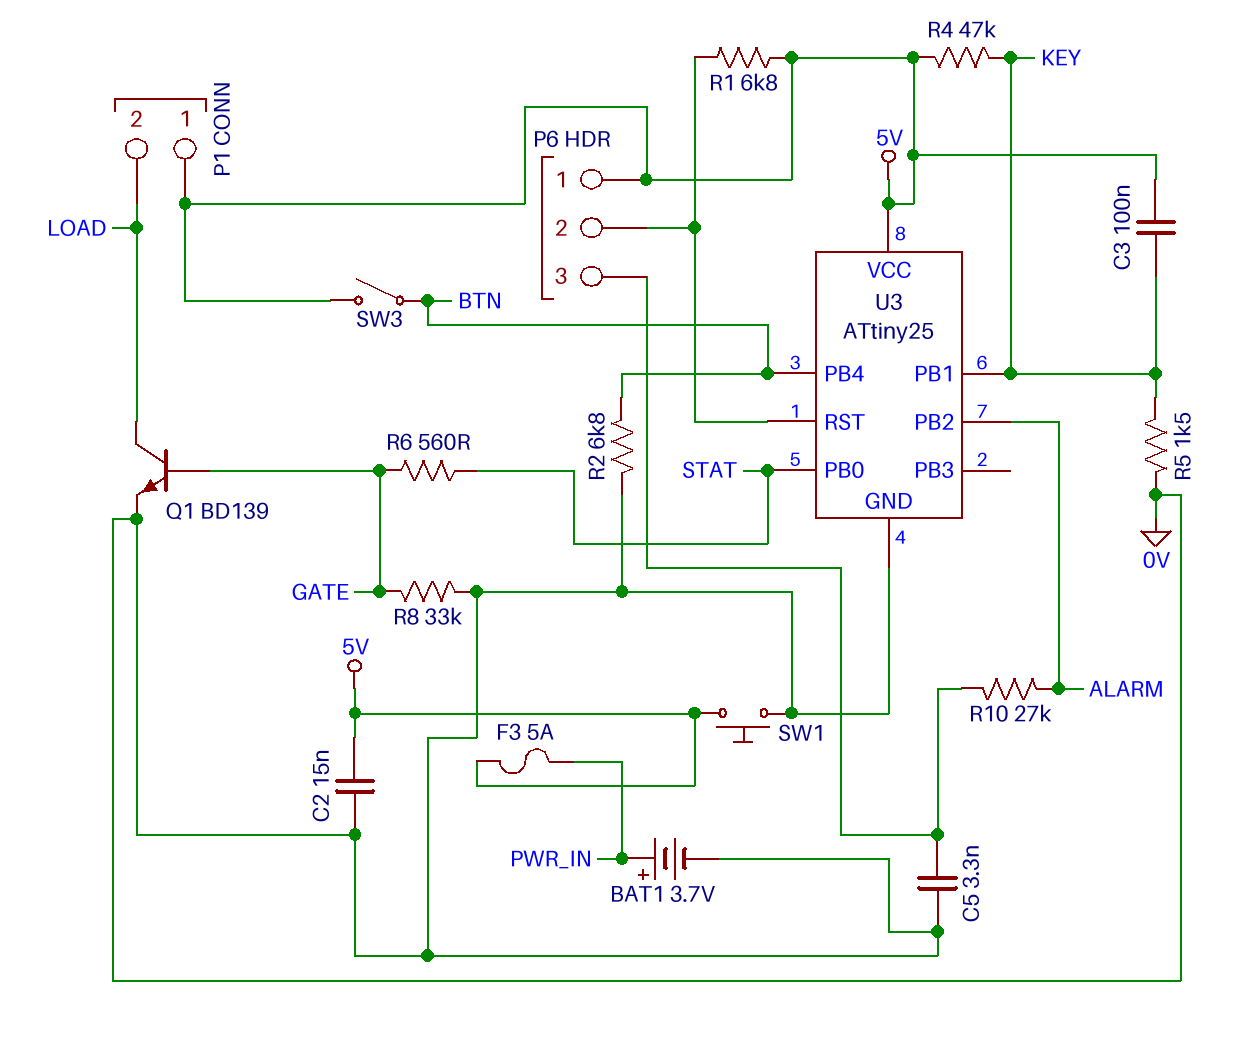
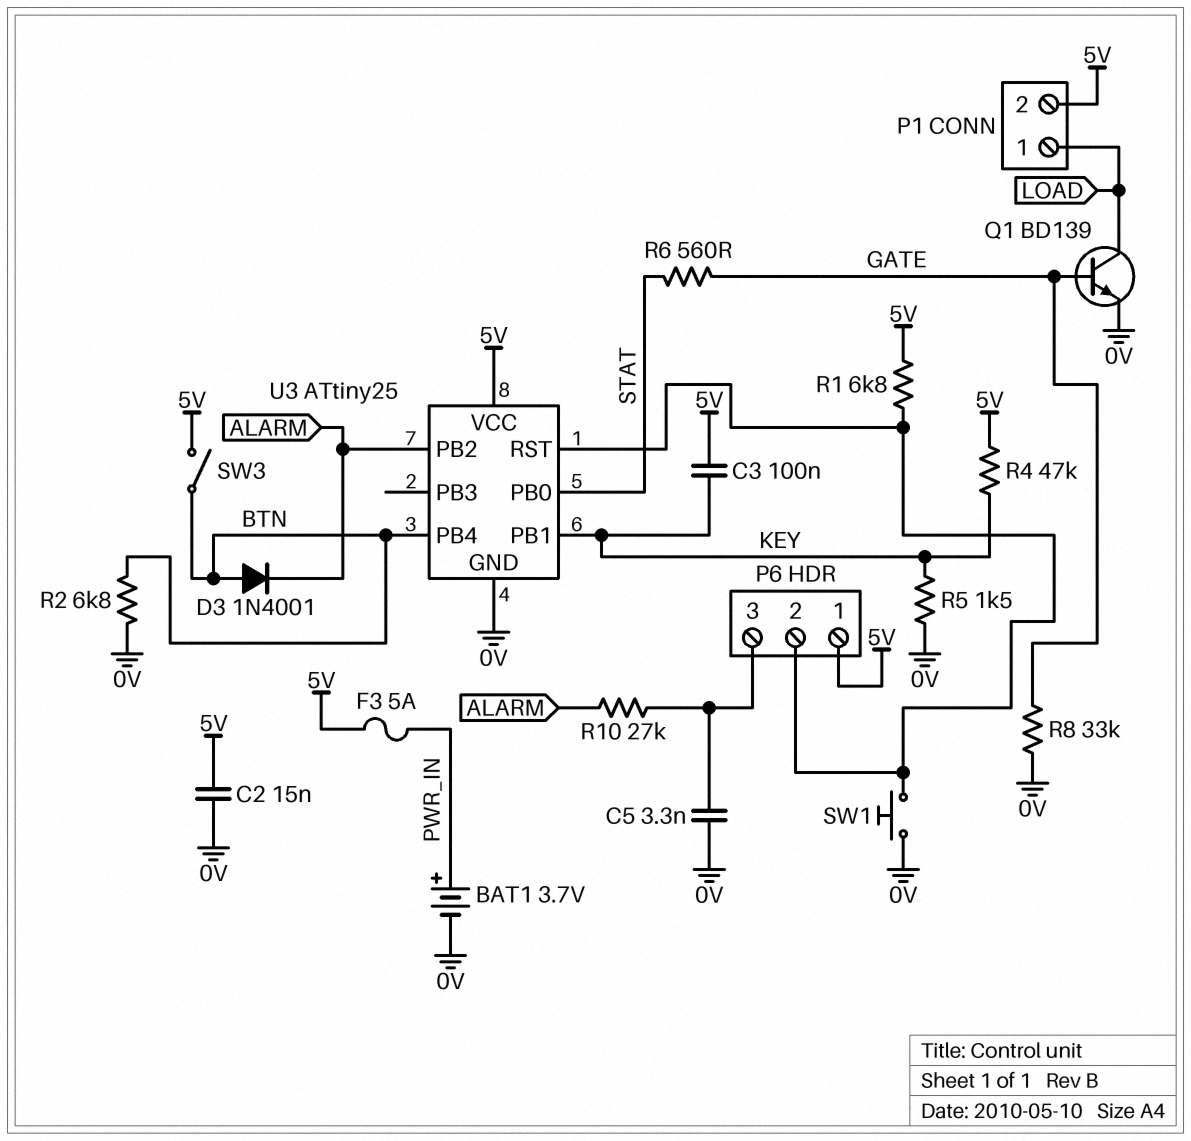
D3: none -> diode 1N4001 (A BTN, K ALARM)
P1 pin 1: 5V -> LOAD
P1 pin 2: LOAD -> 5V
SW1: button (0V, 5V) -> button (0V, P6/2)

